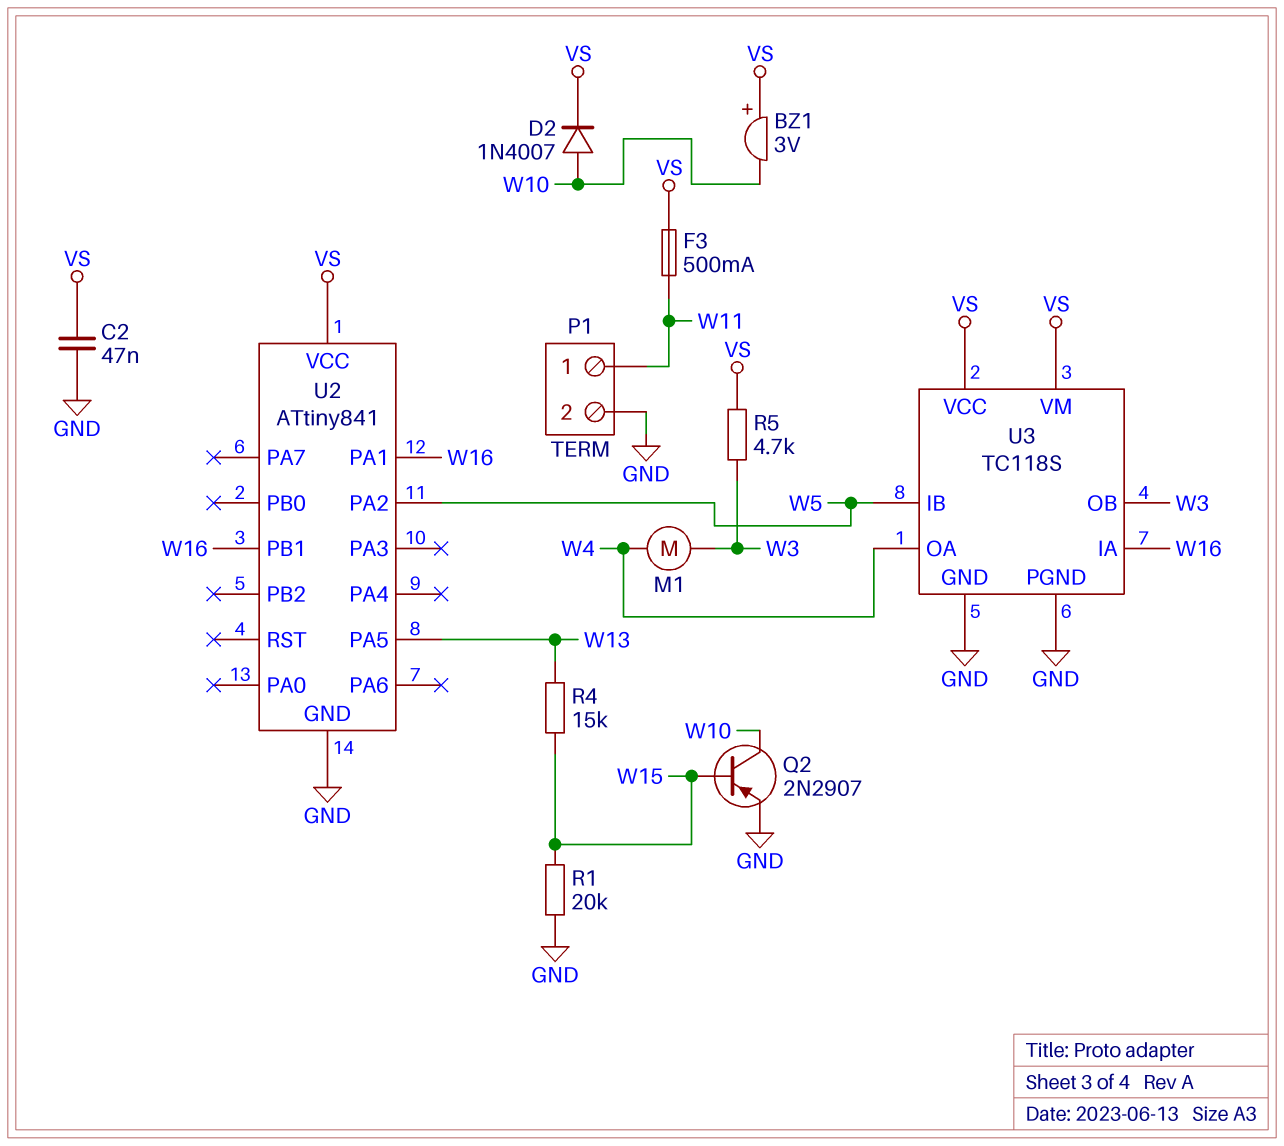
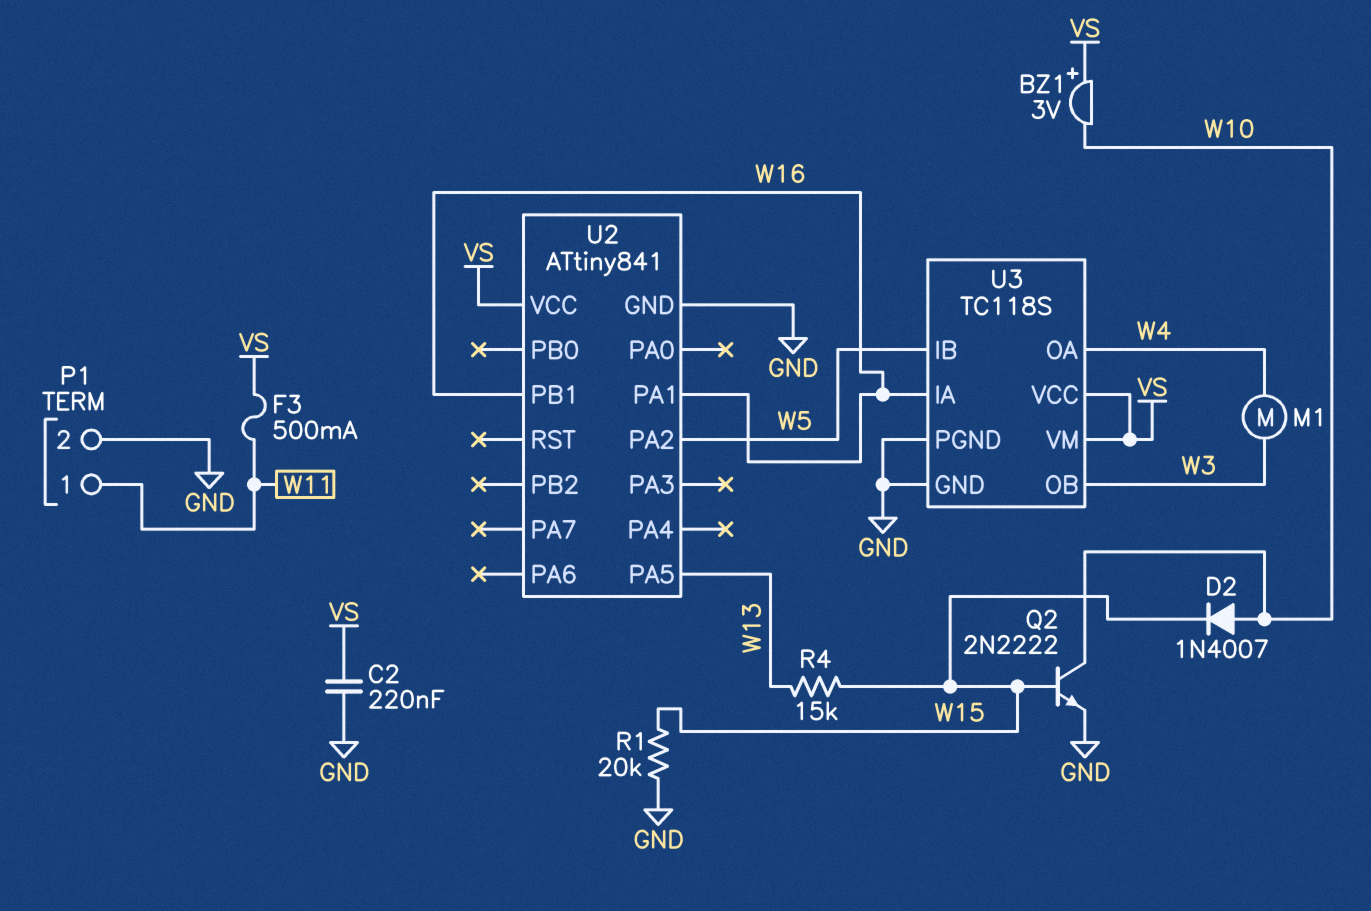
C2: 47nF (GND, VS) -> 220nF (GND, VS)
D2: diode 1N4007 (A W10, K VS) -> diode 1N4007 (A W10, K W15)
Q2: PNP 2N2907 (B W15, C W10, E GND) -> NPN 2N2222 (B W15, C W10, E GND)
R5: 4.7k (VS, W3) -> none

